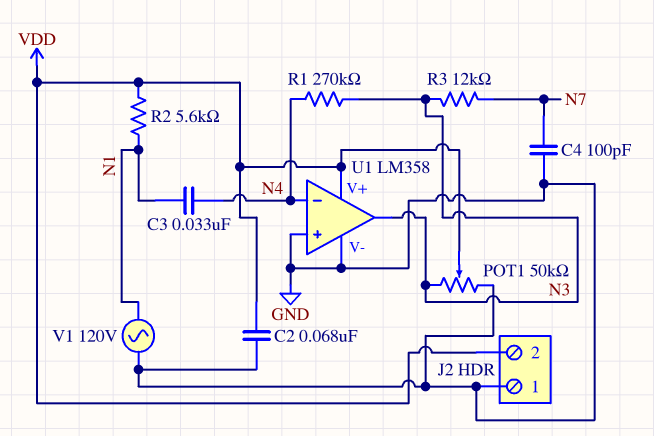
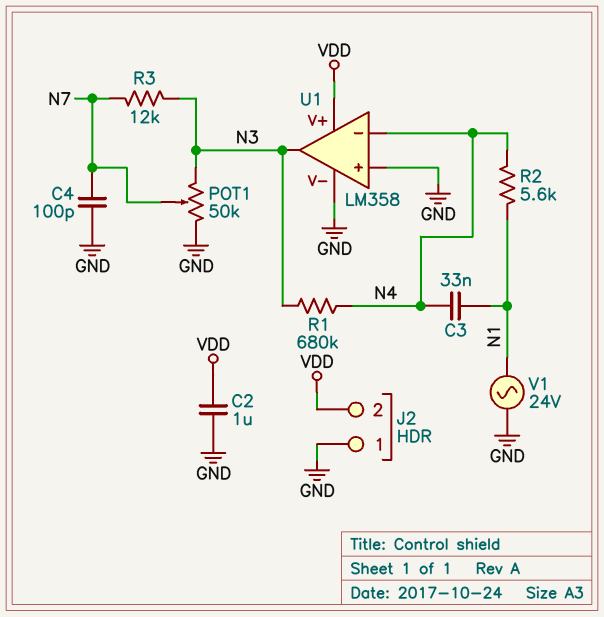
C2: 68nF (GND, VDD) -> 1uF (GND, VDD)
POT1: 50k (GND, N3, wiper VDD) -> 50k (GND, N3, wiper N7)
R1: 270k (N3, N4) -> 680k (N3, N4)
R2: 5.6k (N1, VDD) -> 5.6k (N1, N4)
V1: AC 120V (GND, N1) -> AC 24V (GND, N1)

